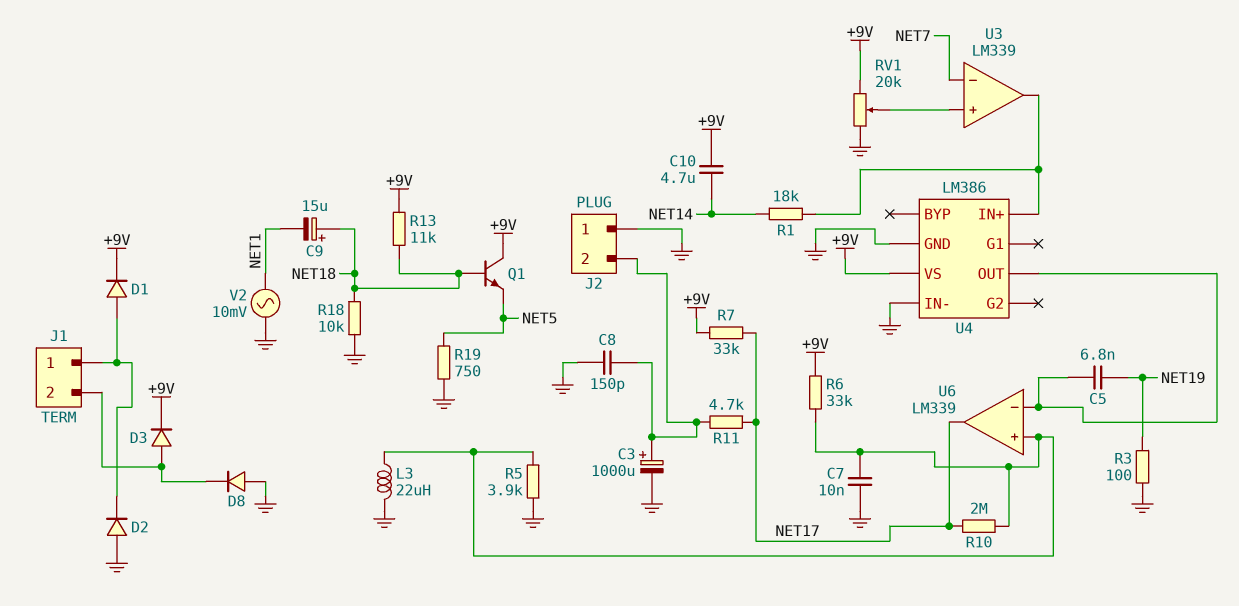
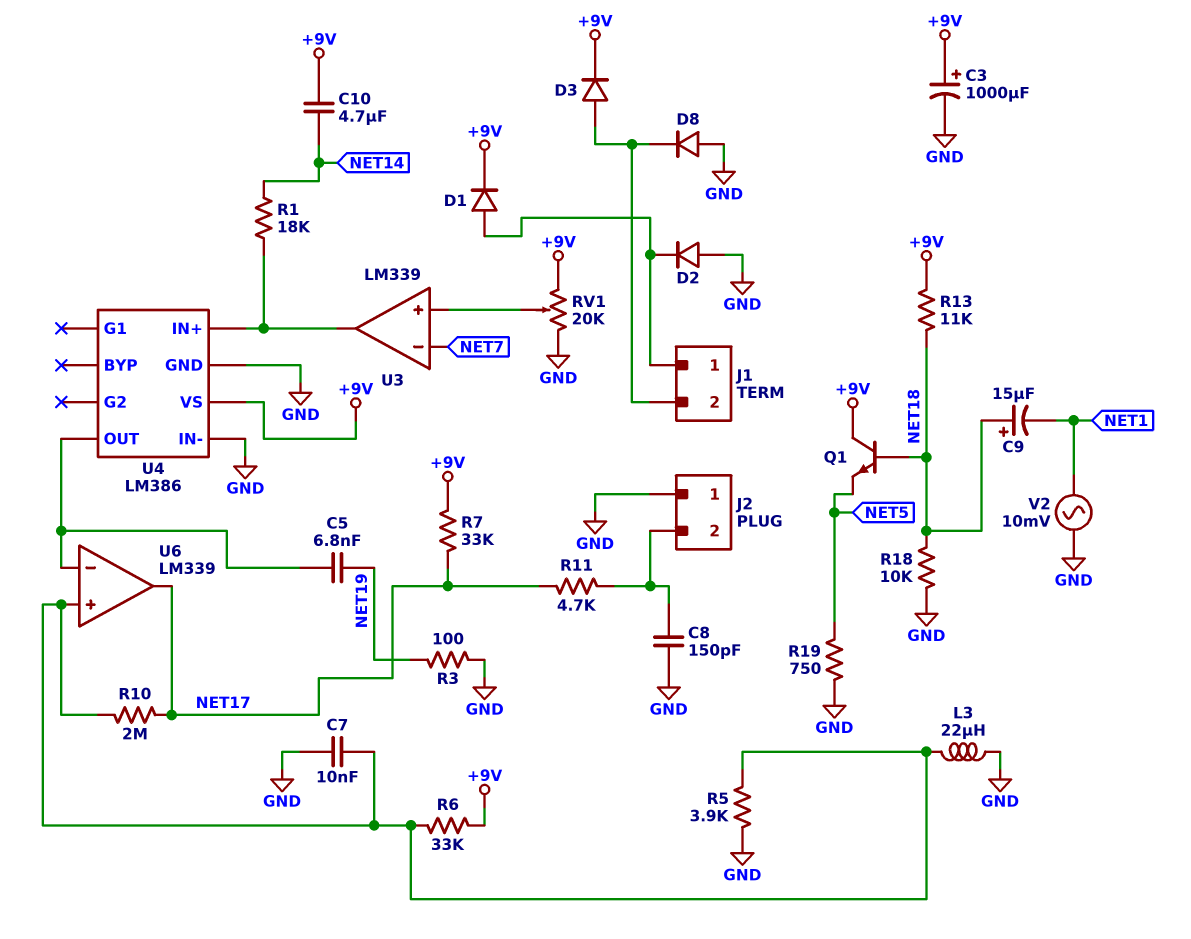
C3: 1000uF (plus J2/2, minus GND) -> 1000uF (plus +9V, minus GND)

